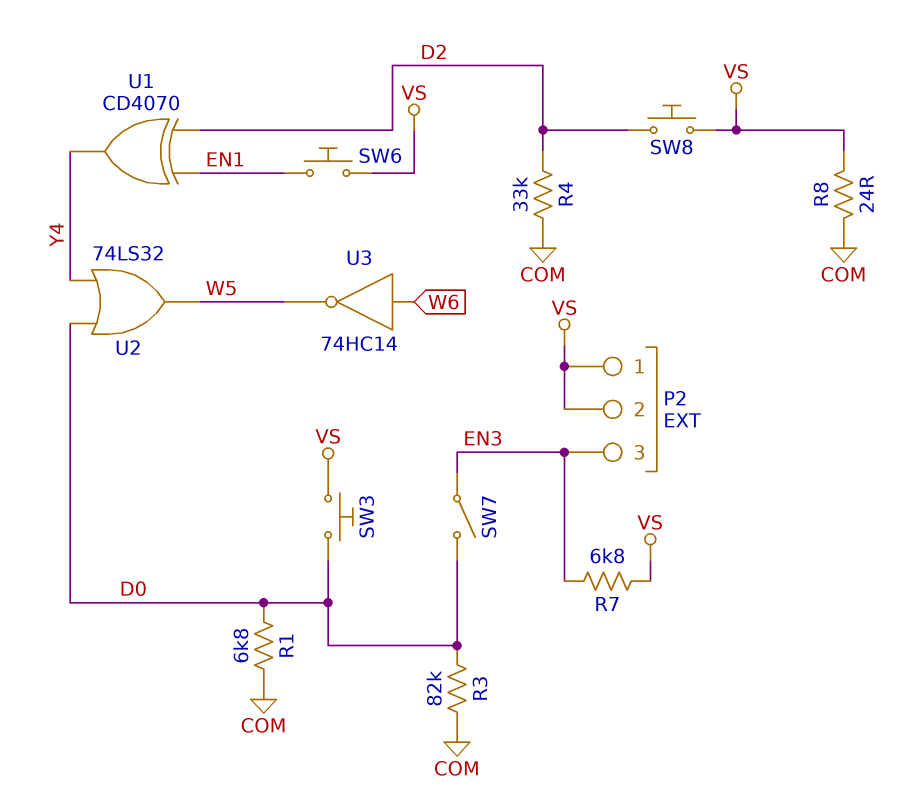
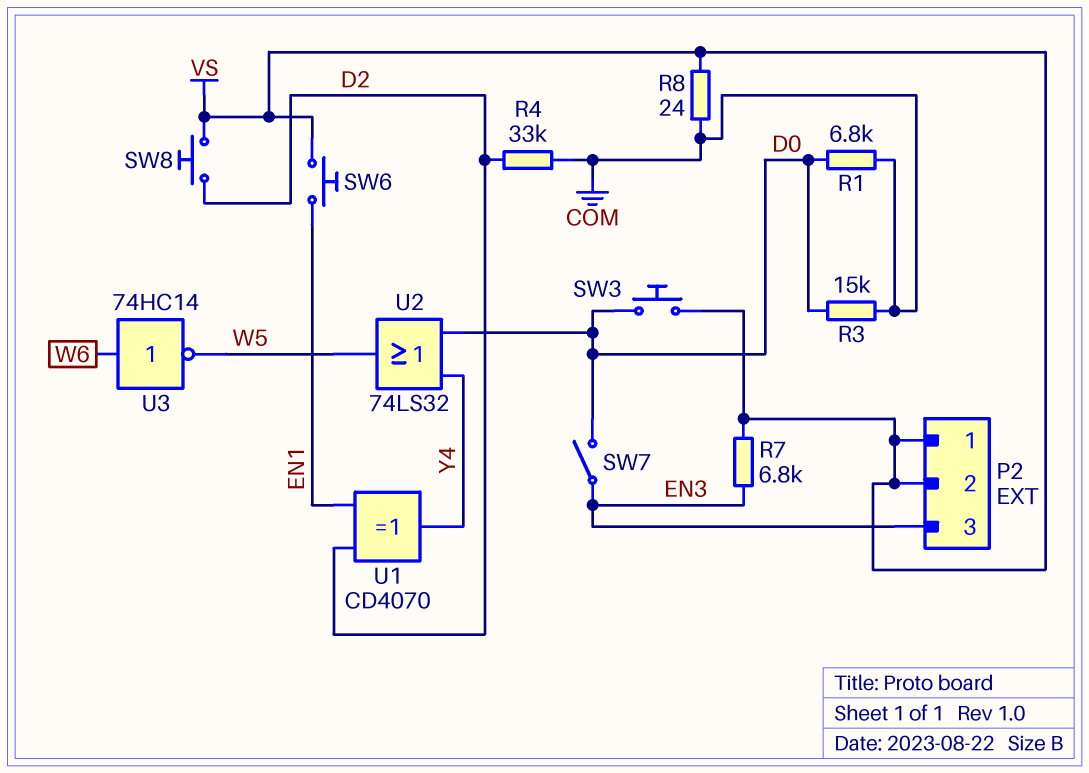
R3: 82k (COM, D0) -> 15k (COM, D0)

